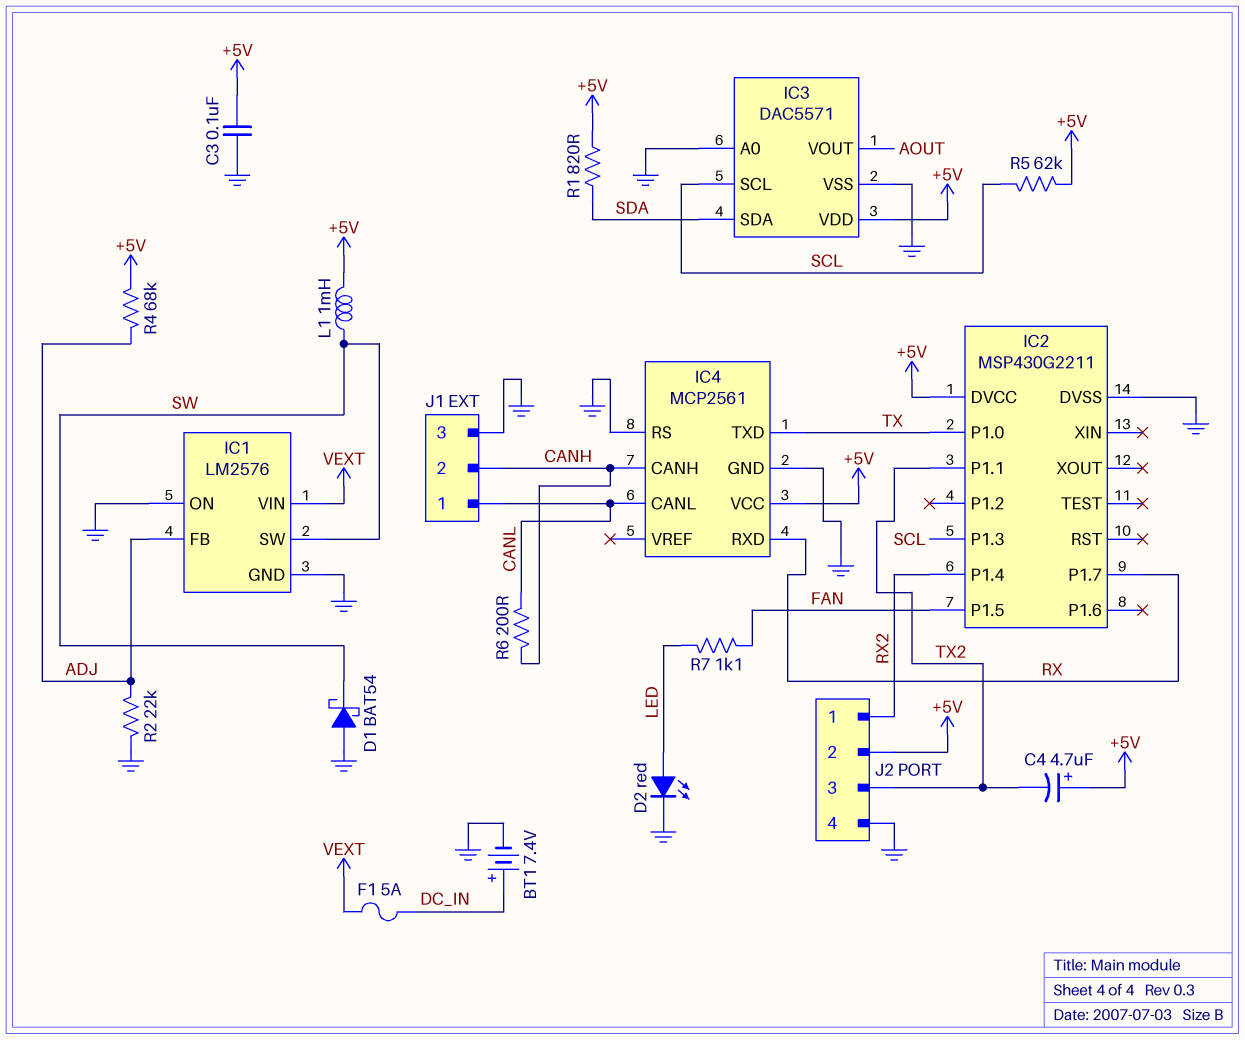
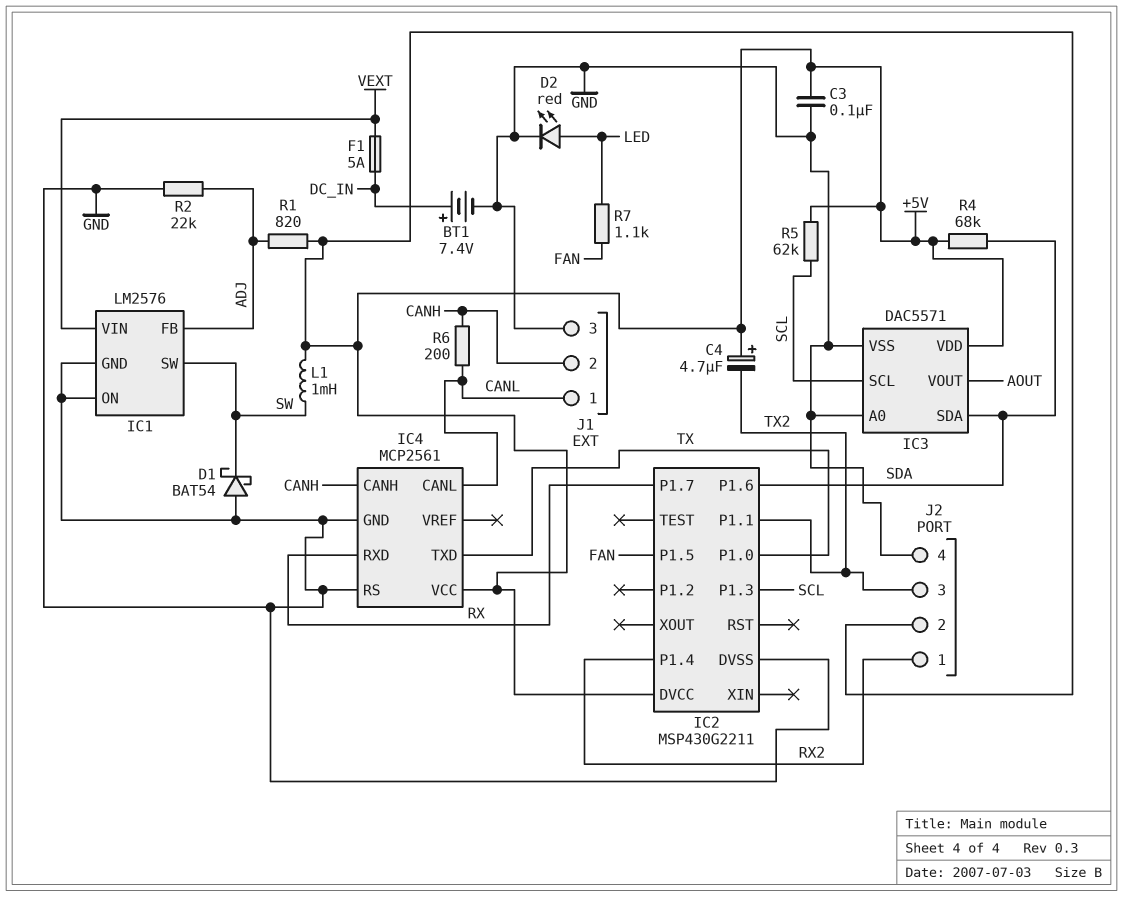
IC2 pin P1.6: none -> SDA
R1: 820 (+5V, SDA) -> 820 (+5V, ADJ)
R4: 68k (+5V, ADJ) -> 68k (+5V, SDA)

